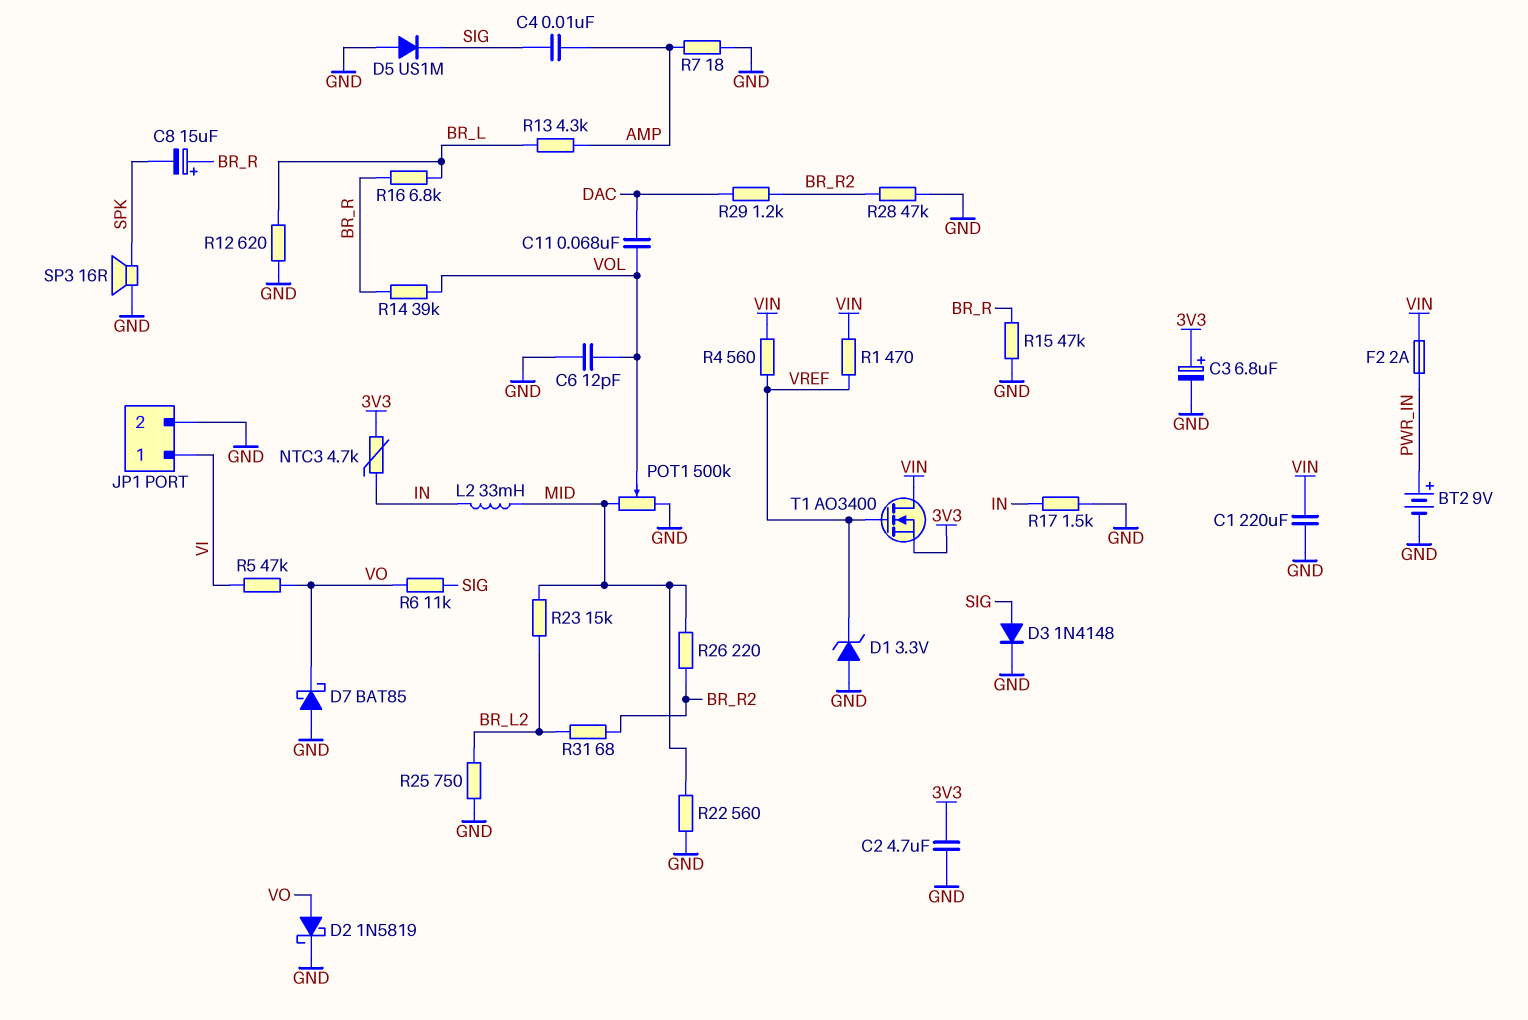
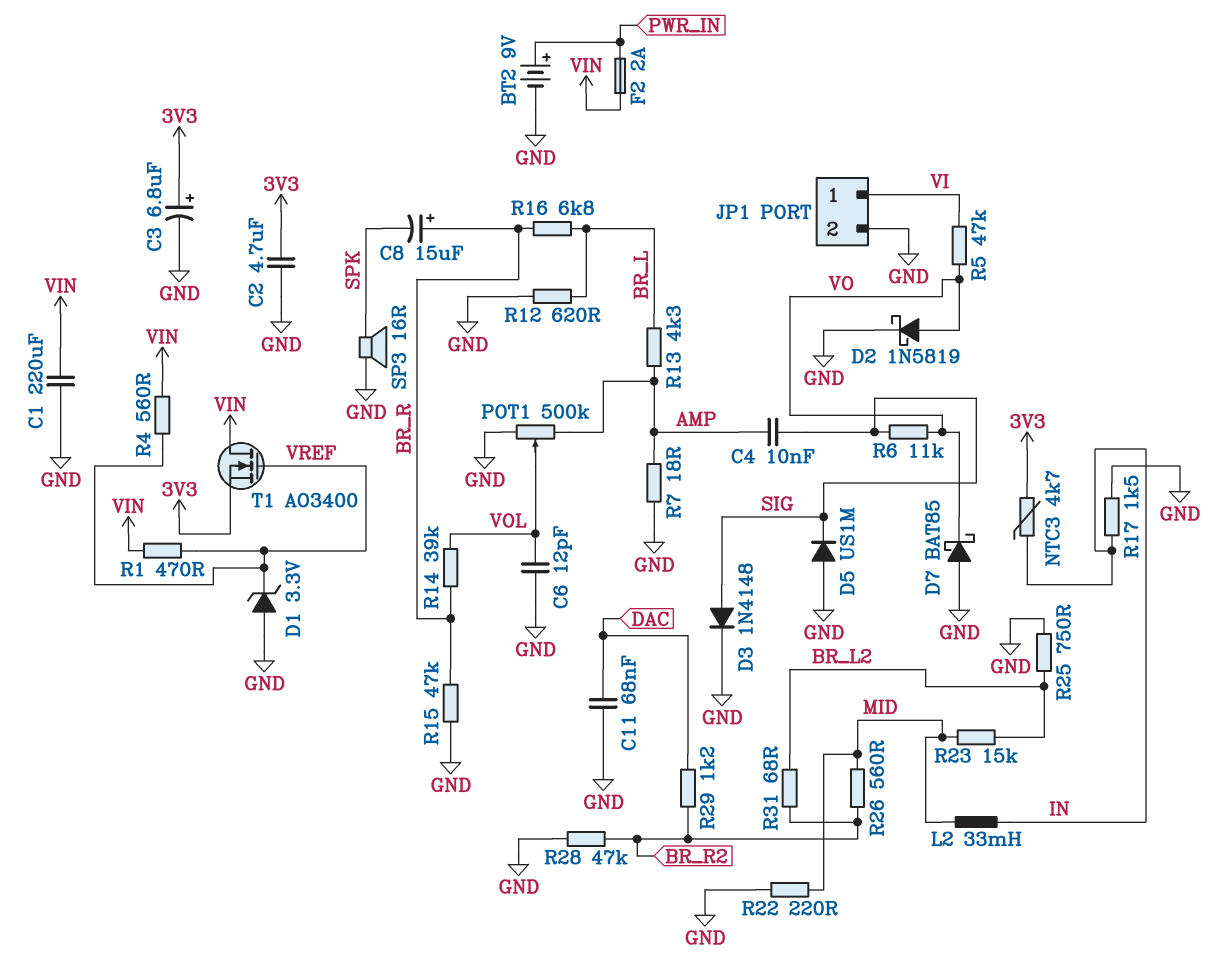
C11: 68nF (DAC, VOL) -> 68nF (DAC, GND)
POT1: 500k (GND, MID, wiper VOL) -> 500k (AMP, GND, wiper VOL)
R22: 560 (GND, MID) -> 220 (GND, MID)
R26: 220 (BR_R2, MID) -> 560 (BR_R2, MID)

